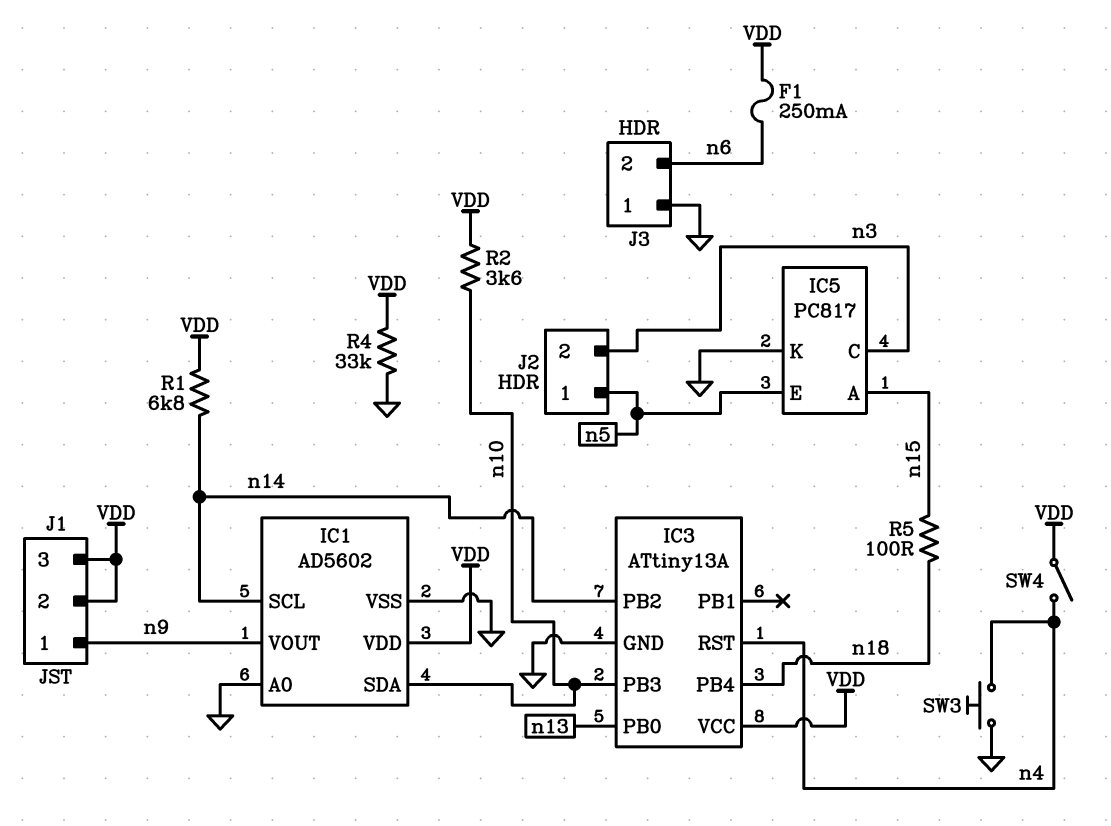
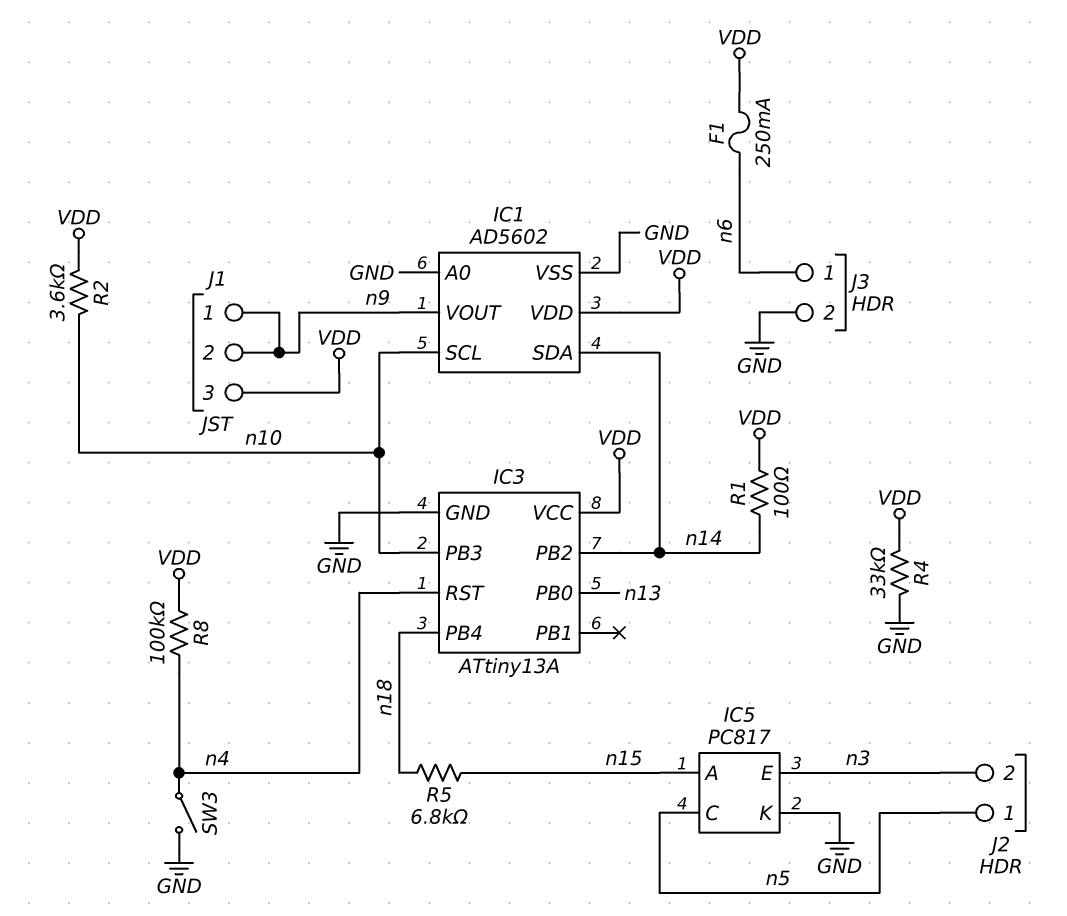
IC1 pin SCL: n14 -> n10
IC1 pin SDA: n10 -> n14
IC5 pin C: n3 -> n5
IC5 pin E: n5 -> n3
J1 pin 2: VDD -> n9
J3 pin 1: GND -> n6
J3 pin 2: n6 -> GND
R1: 6.8k (VDD, n14) -> 100 (VDD, n14)
R5: 100 (n15, n18) -> 6.8k (n15, n18)
R8: none -> 100k (VDD, n4)
SW3: button (GND, n4) -> switch (GND, n4)
SW4: switch (VDD, n4) -> none

